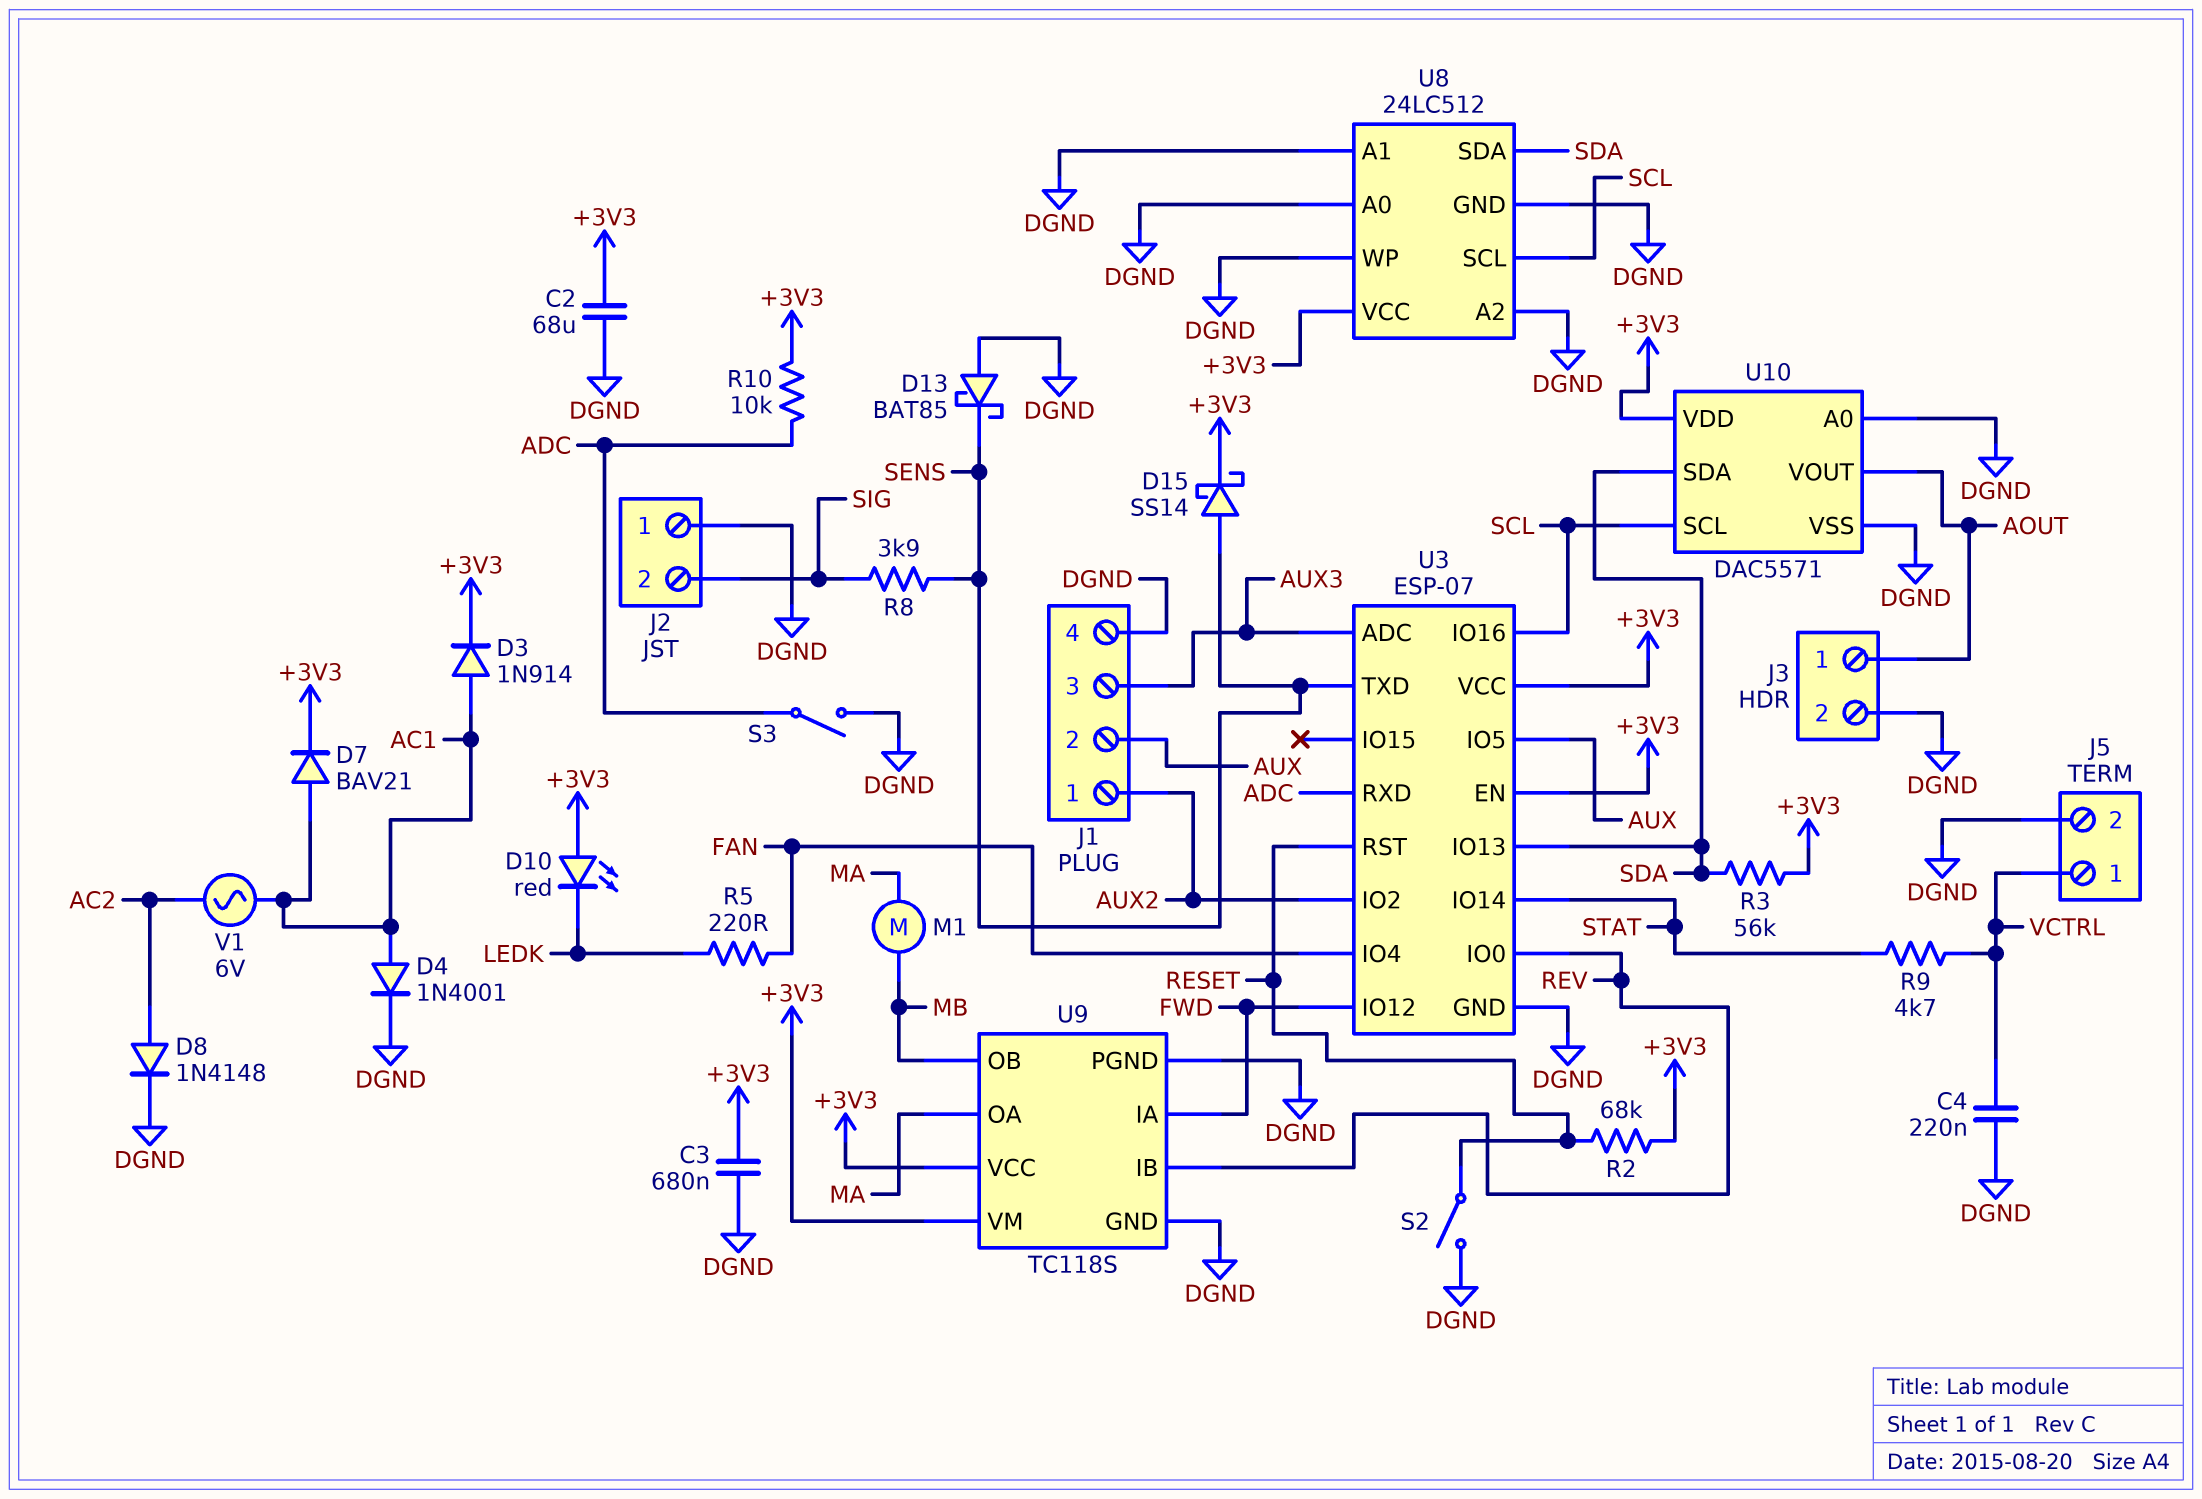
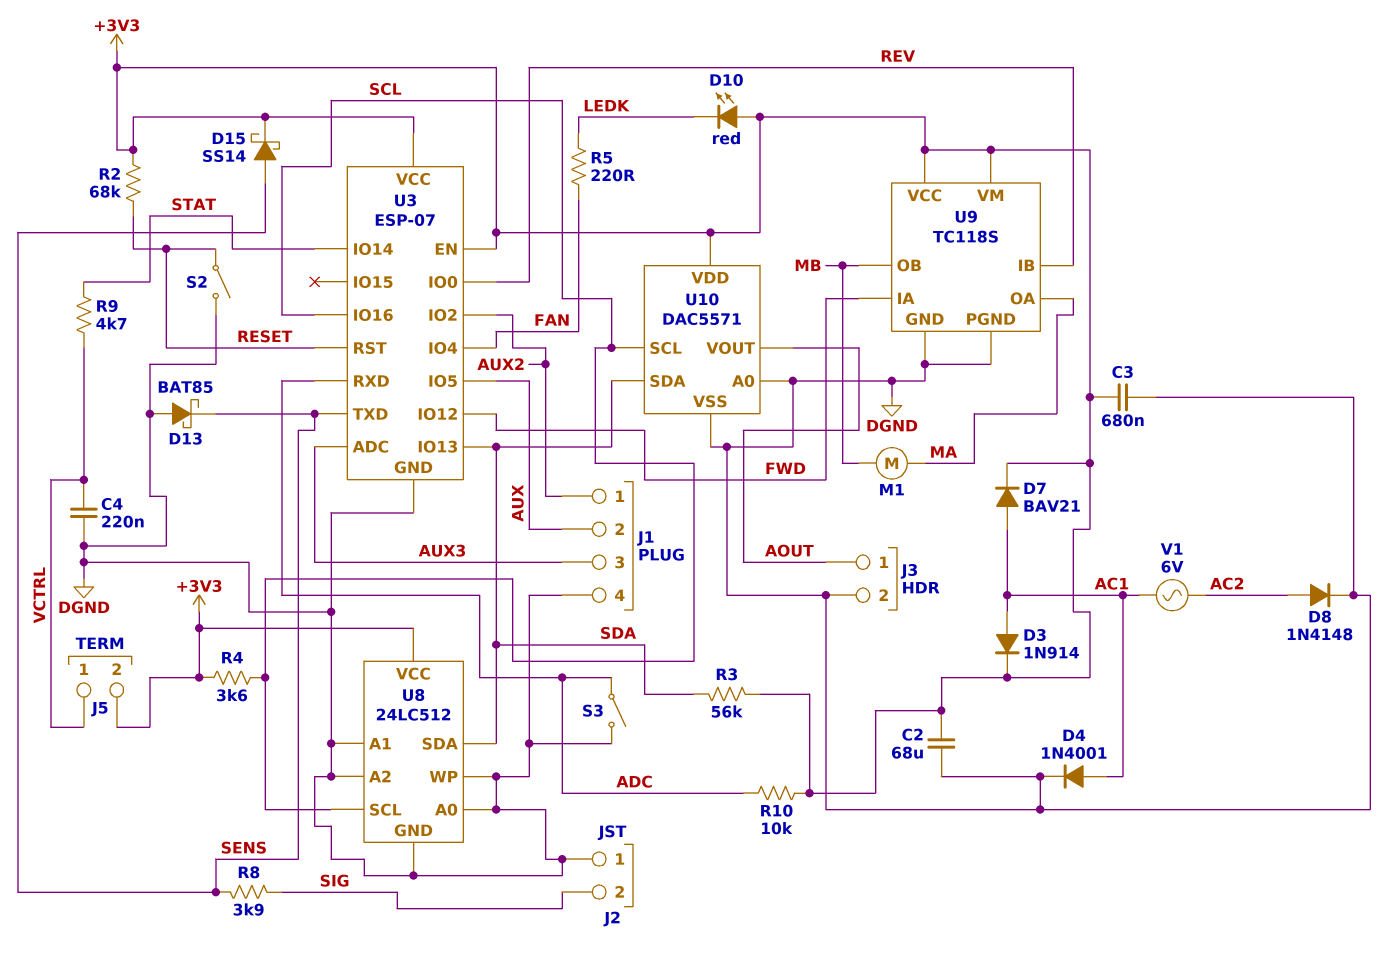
J5 pin 2: DGND -> +3V3
R4: none -> 3.6k (+3V3, SCL)

